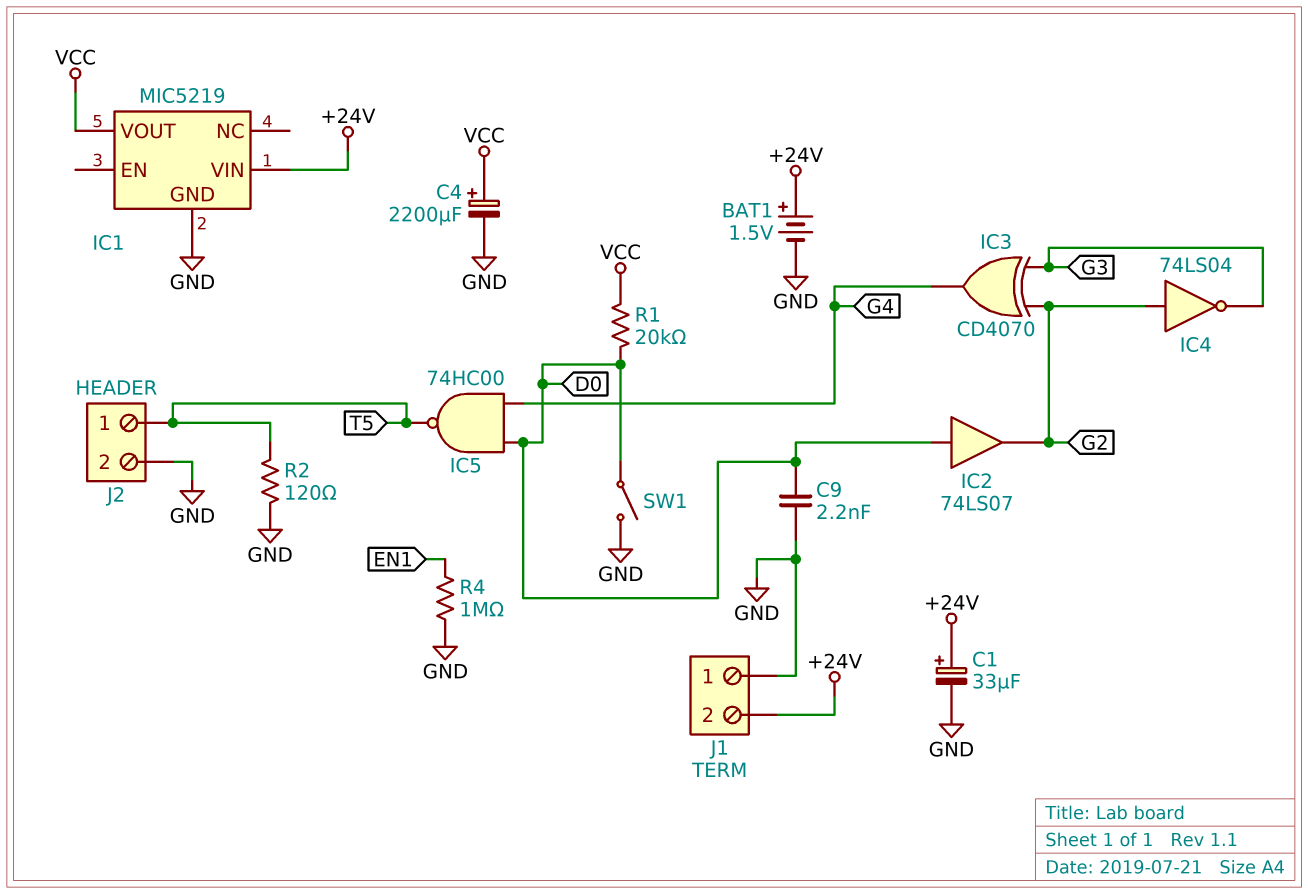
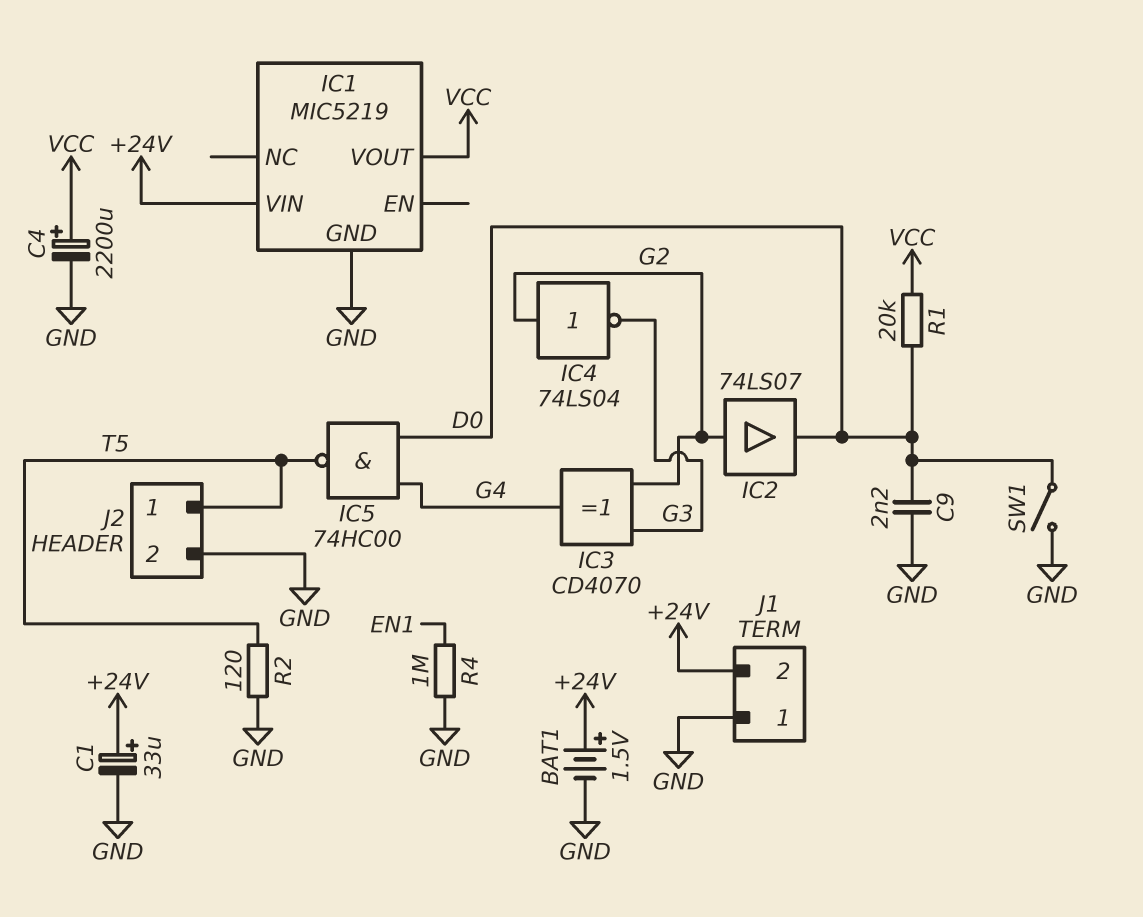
IC2: buffer 74LS07 (in D0, out G2) -> buffer 74LS07 (in G2, out D0)

